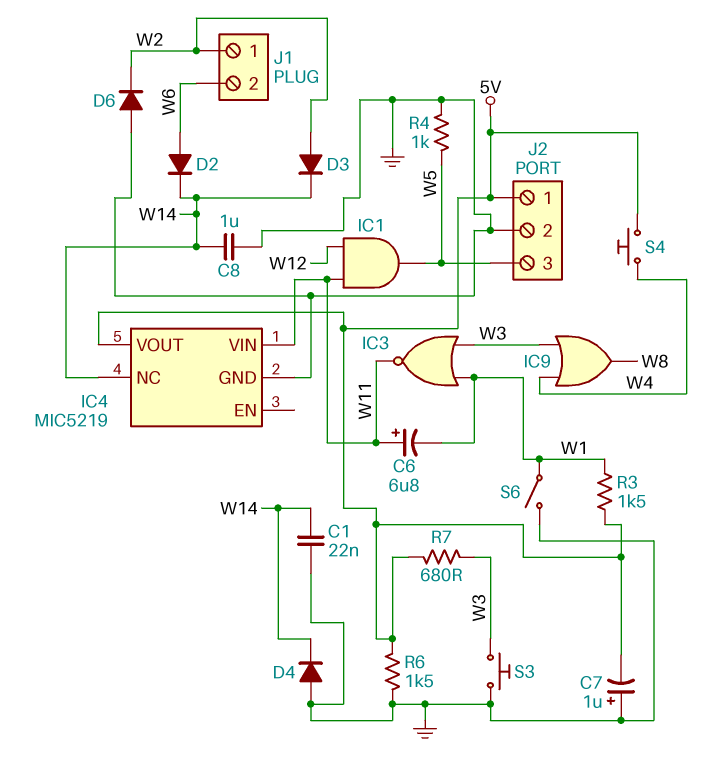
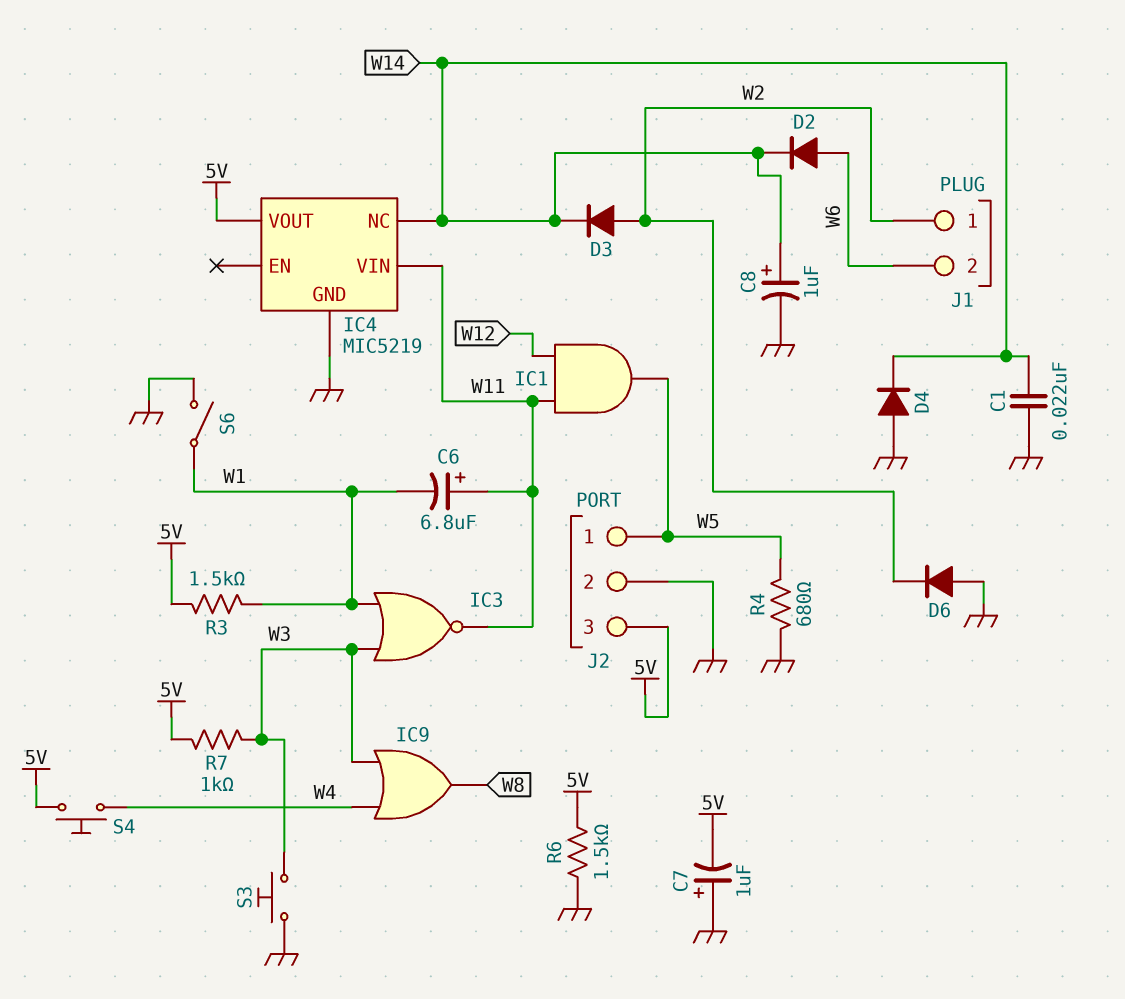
C8: 1uF (GND, W14) -> 1uF (plus W14, minus GND)
J2 pin 1: 5V -> W5
J2 pin 3: W5 -> 5V
R4: 1k (GND, W5) -> 680 (GND, W5)
R7: 680 (5V, W3) -> 1k (5V, W3)

